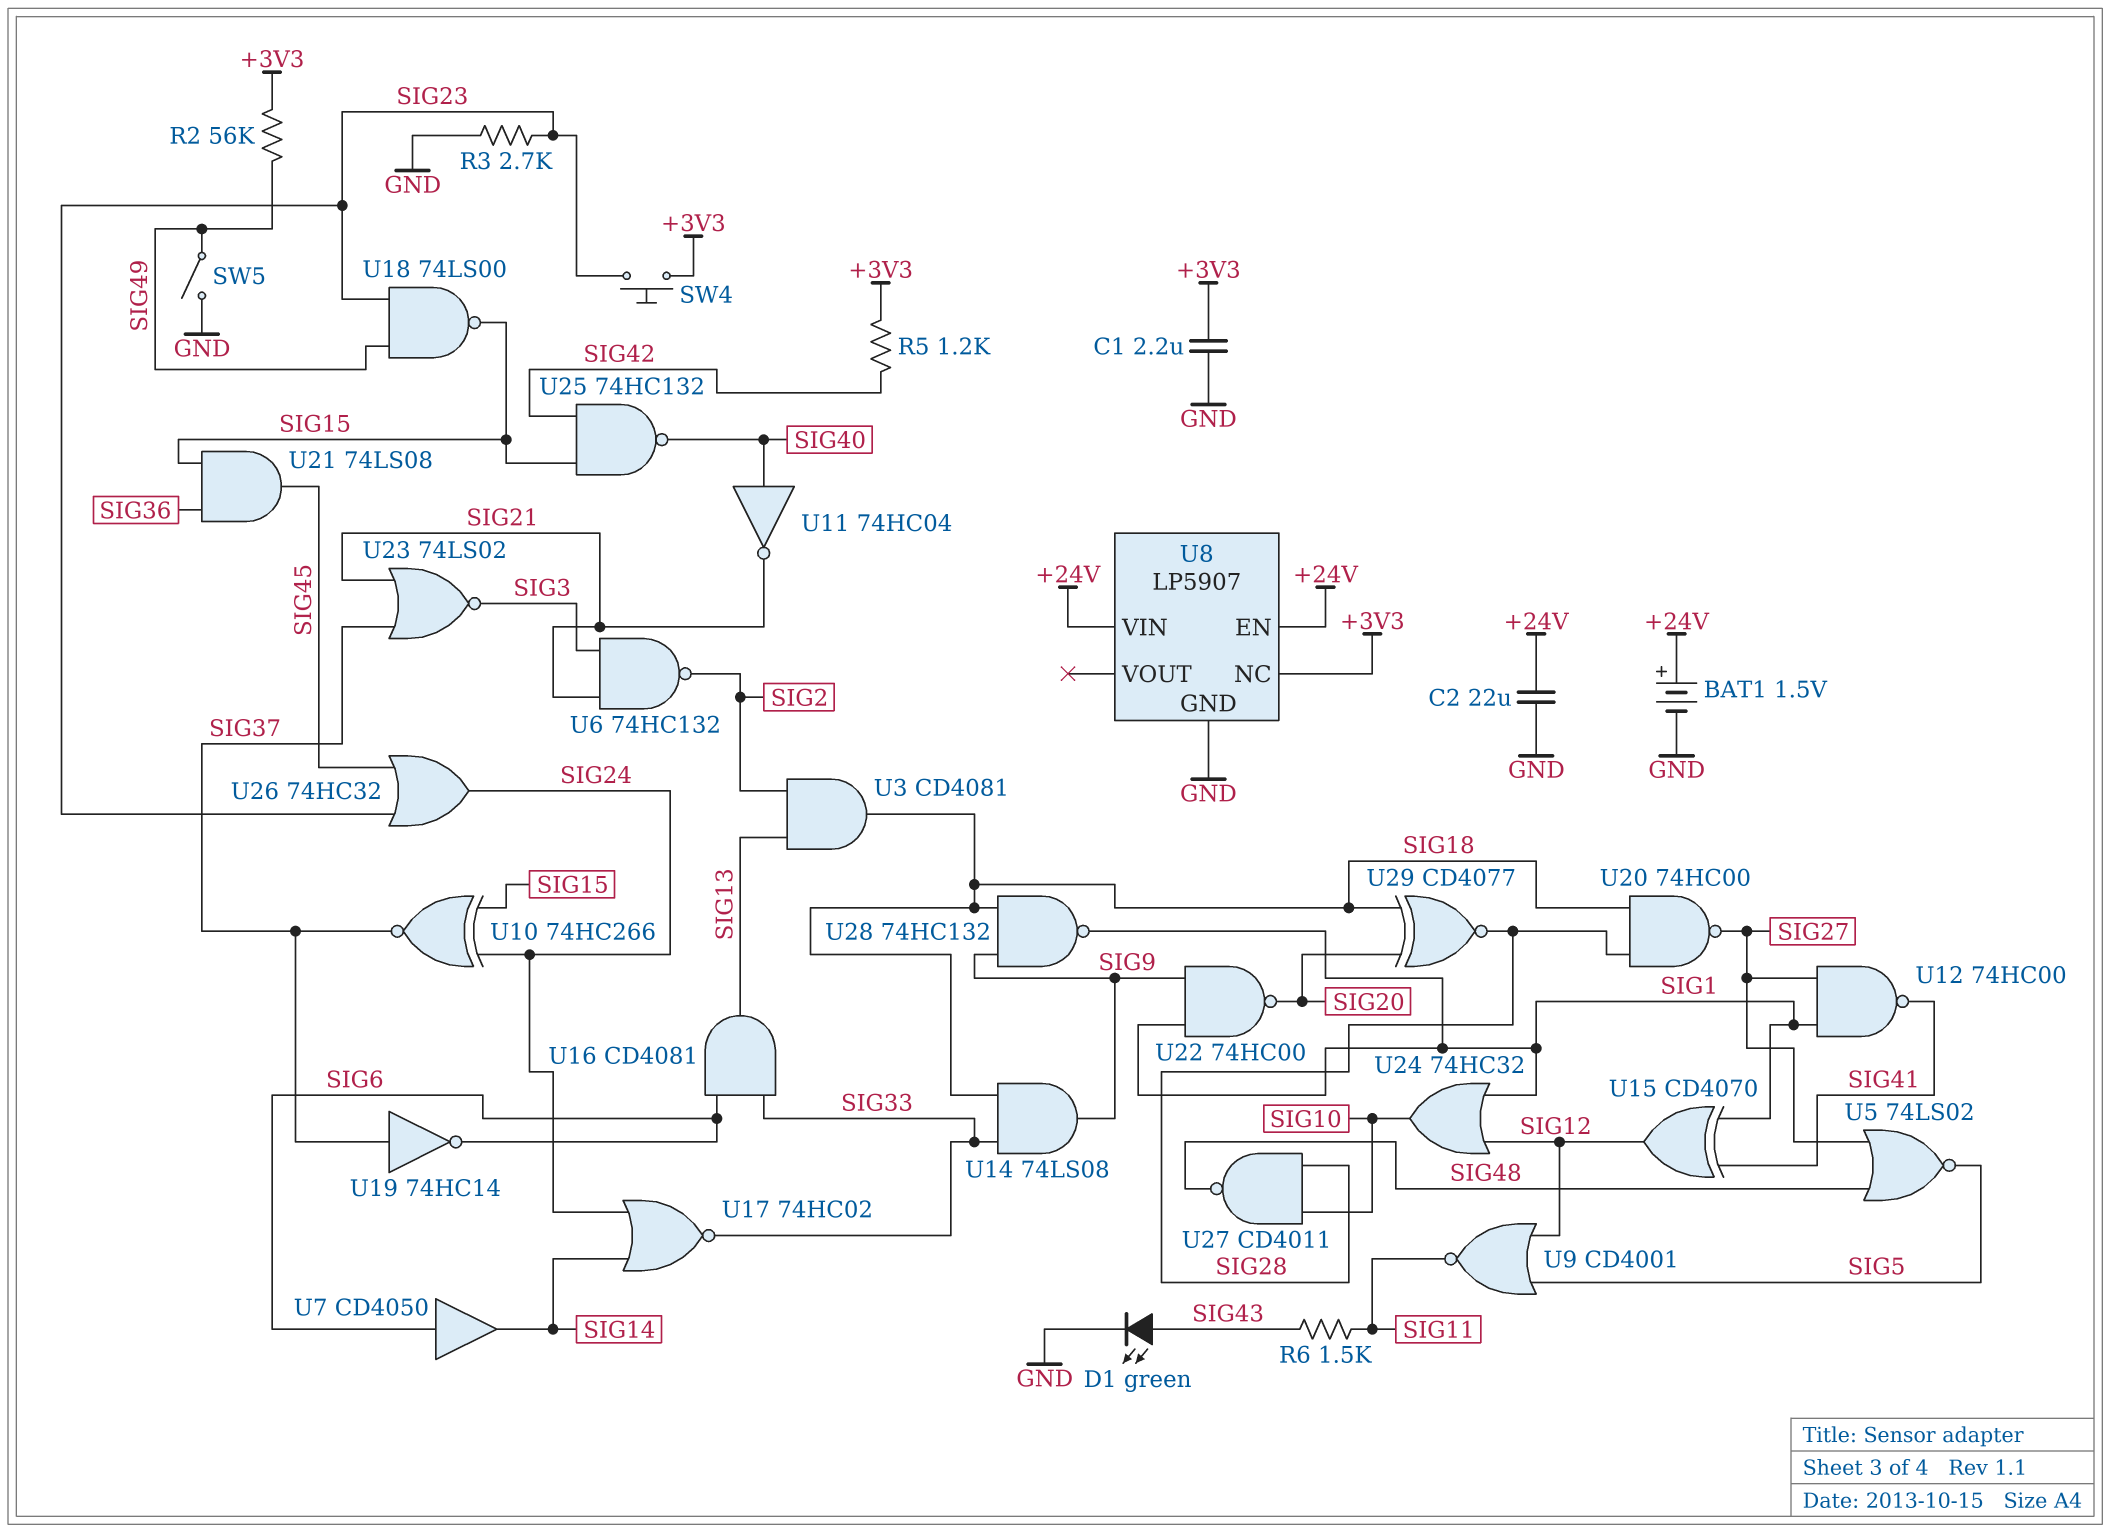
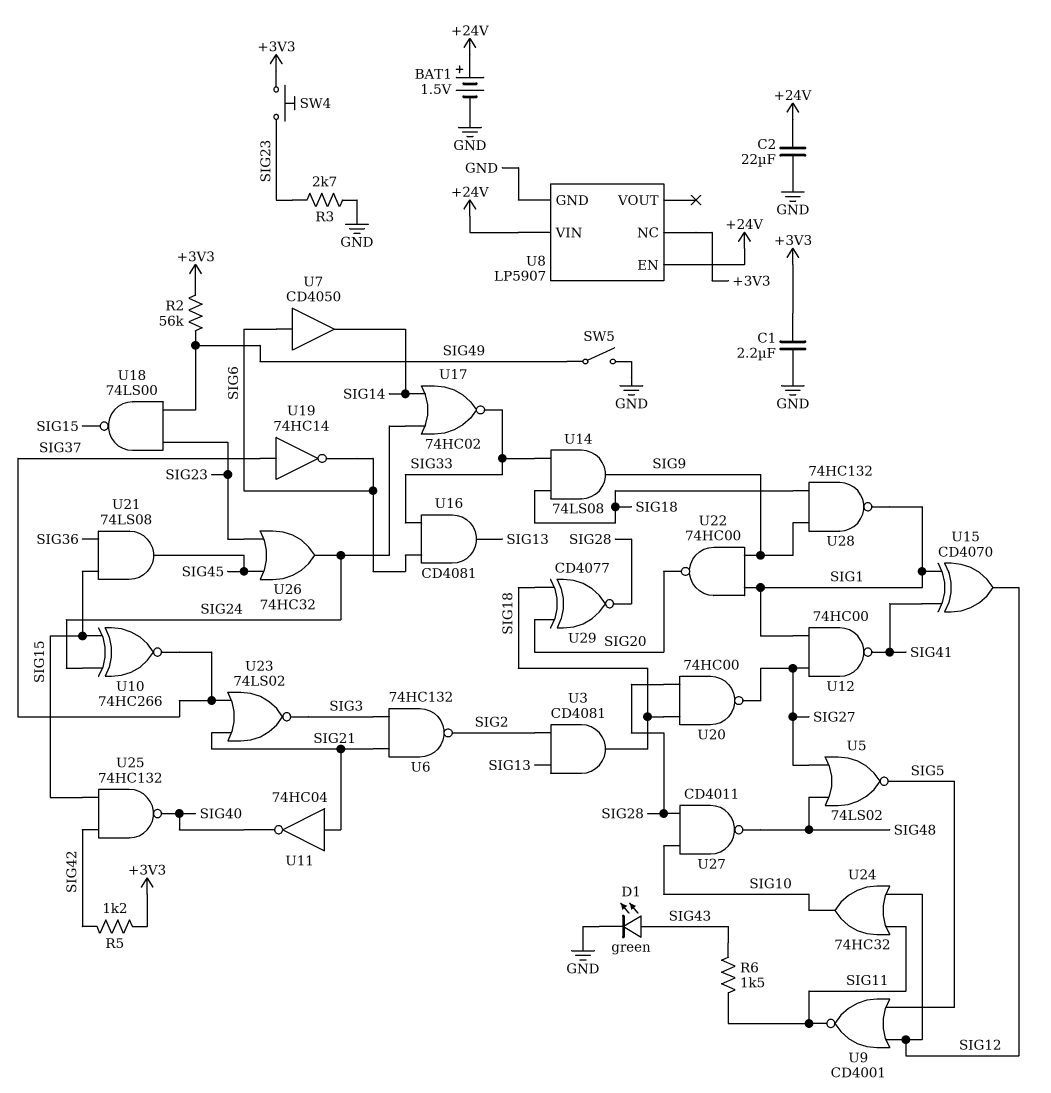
U11: NOT 74HC04 (in SIG40, out SIG21) -> NOT 74HC04 (in SIG21, out SIG40)
U24: OR 74HC32 (in SIG1, in SIG12, out SIG10) -> OR 74HC32 (in SIG11, in SIG12, out SIG10)

